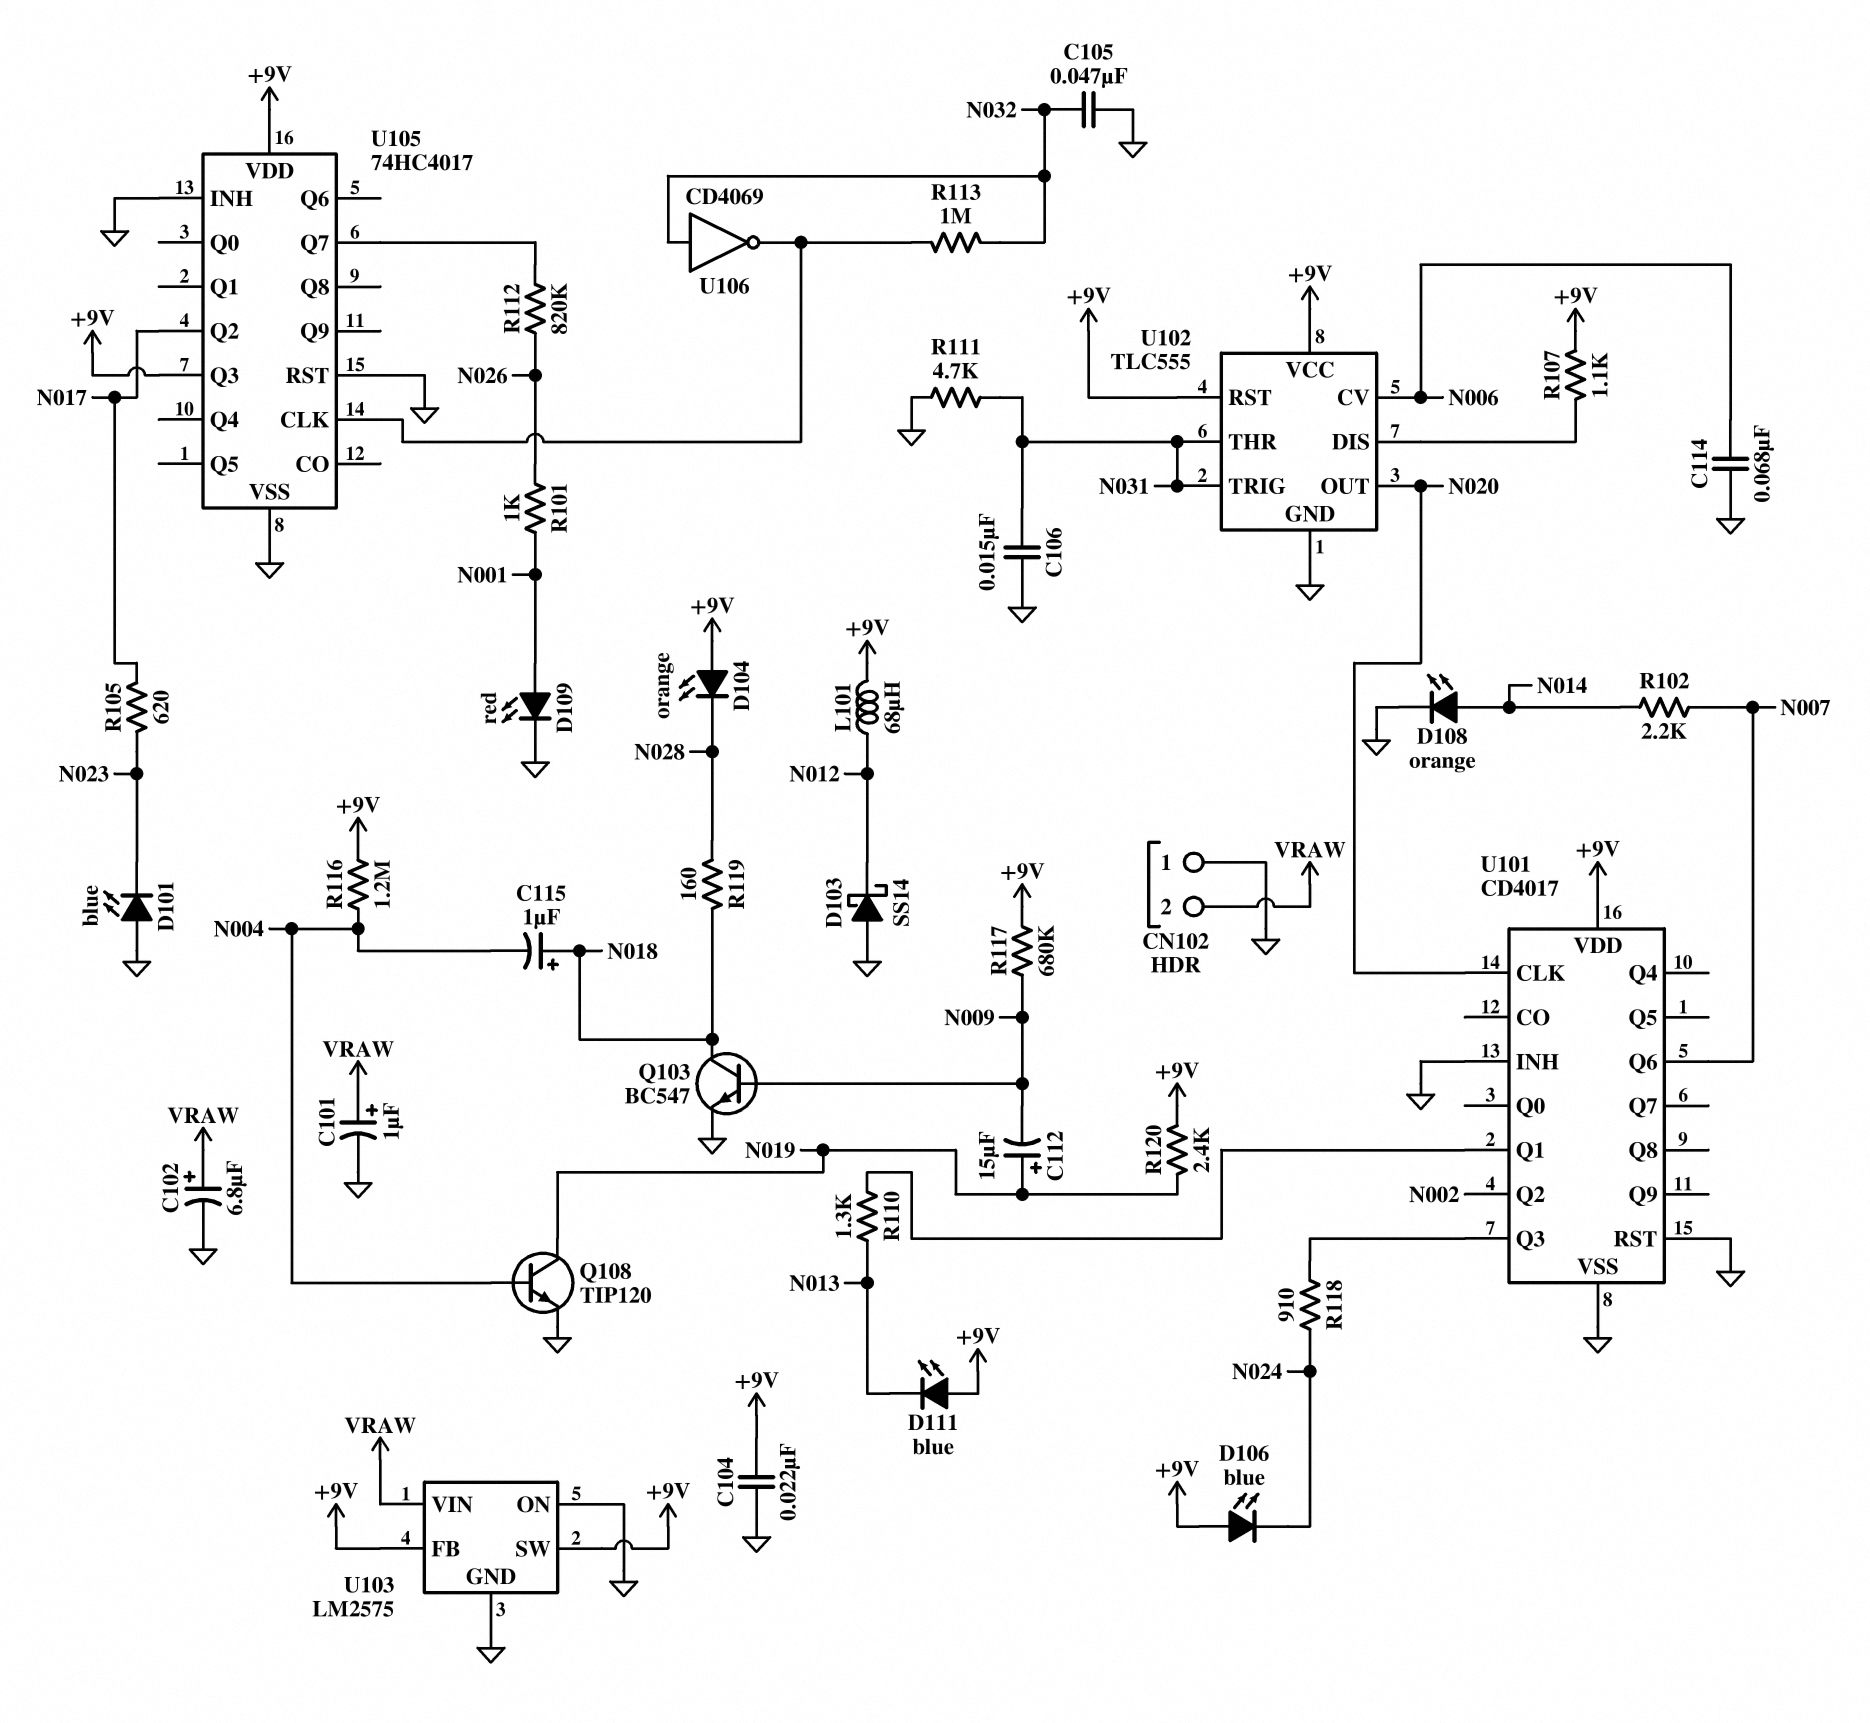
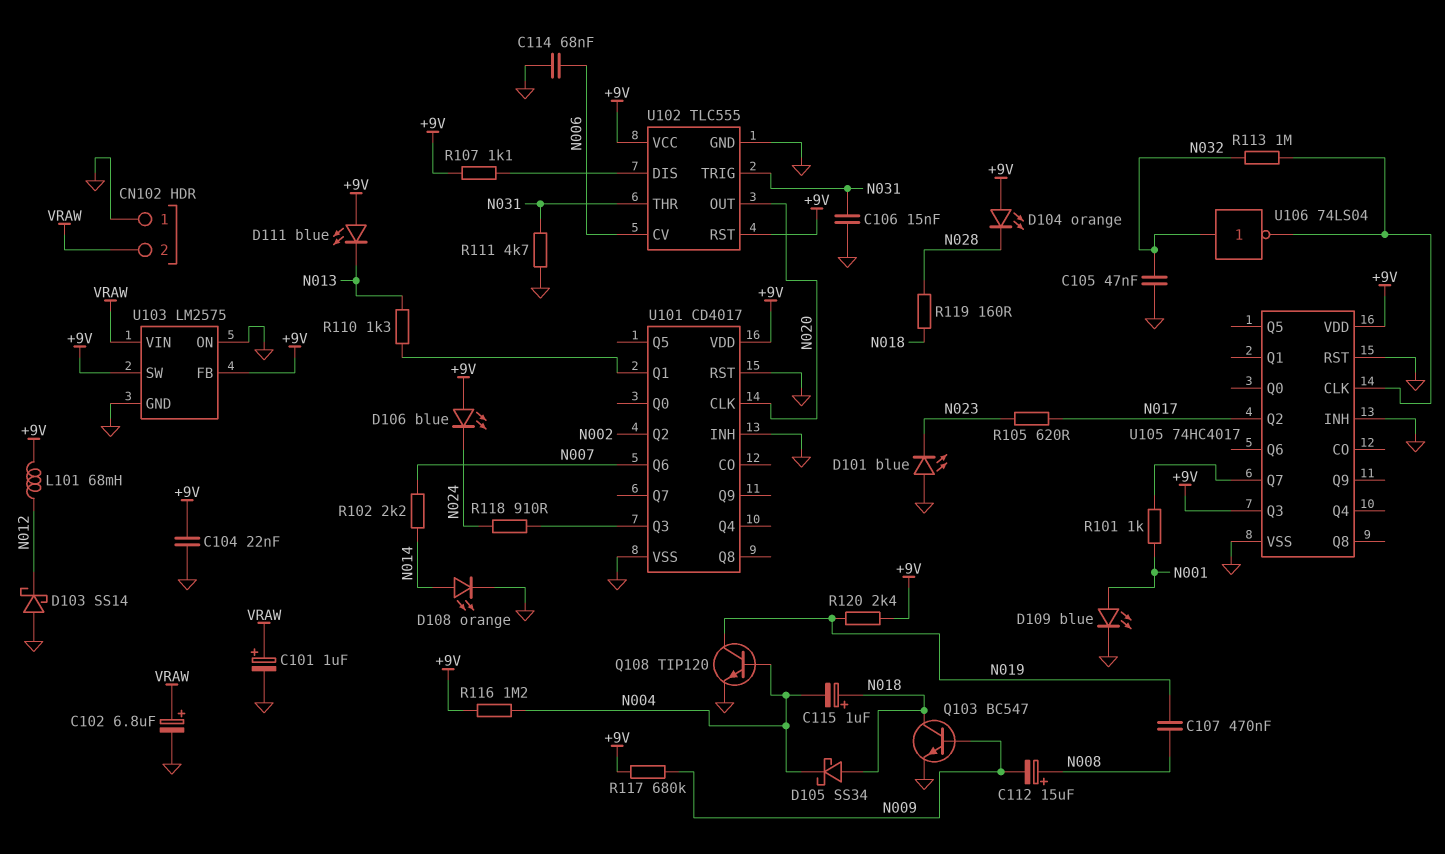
C107: none -> 470nF (N008, N019)
C112: 15uF (plus N019, minus N009) -> 15uF (plus N008, minus N009)
D105: none -> schottky SS34 (A N018, K N004)
D109: LED red (A N001, K GND) -> LED blue (A N001, K GND)
L101: 68uH (+9V, N012) -> 68mH (+9V, N012)
R101: 1k (N001, N026) -> 1k (N001, U105/Q7)
R112: 820k (N026, U105/Q7) -> none
U106: NOT CD4069 (in N032, out U105/CLK) -> NOT 74LS04 (in N032, out U105/CLK)

